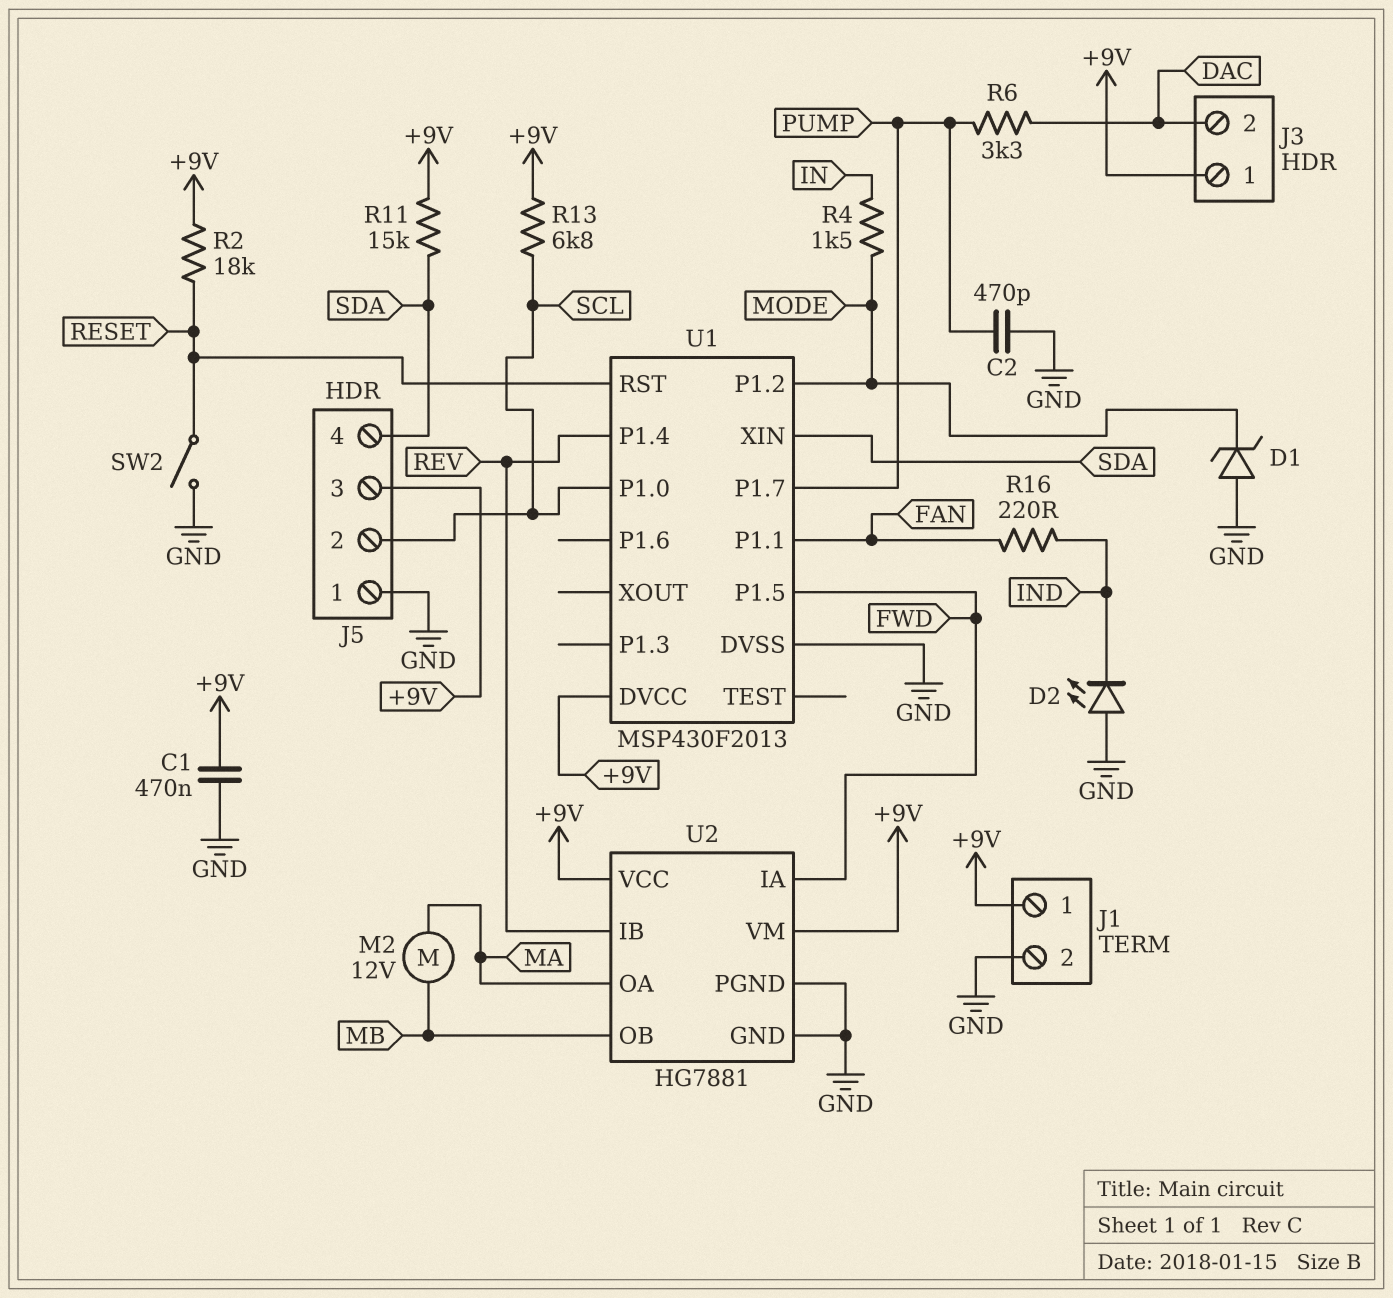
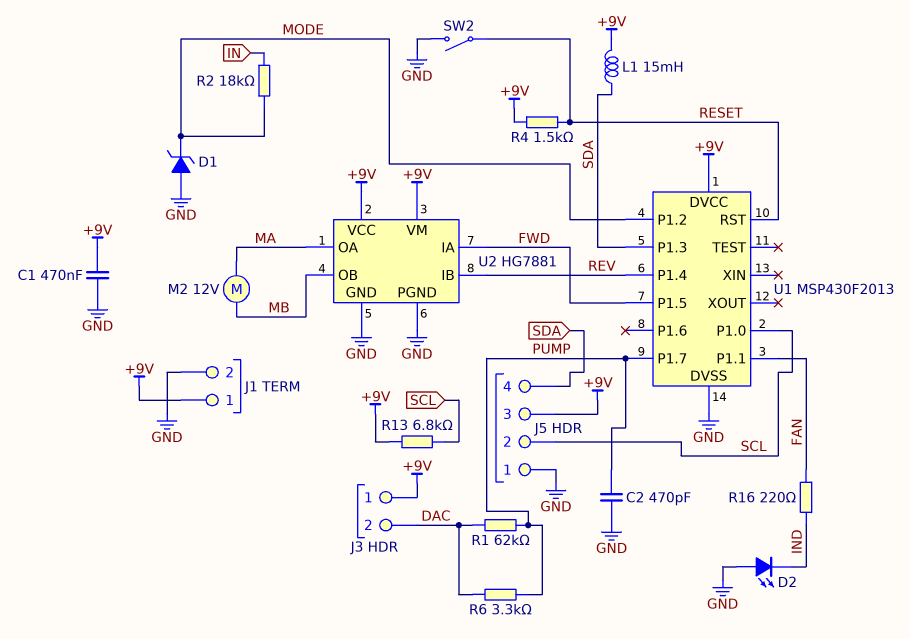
L1: none -> 15mH (+9V, SDA)
R1: none -> 62k (DAC, PUMP)
R2: 18k (+9V, RESET) -> 18k (IN, MODE)
R4: 1.5k (IN, MODE) -> 1.5k (+9V, RESET)
R11: 15k (+9V, SDA) -> none
U1 pin P1.3: none -> SDA
U1 pin XIN: SDA -> none

